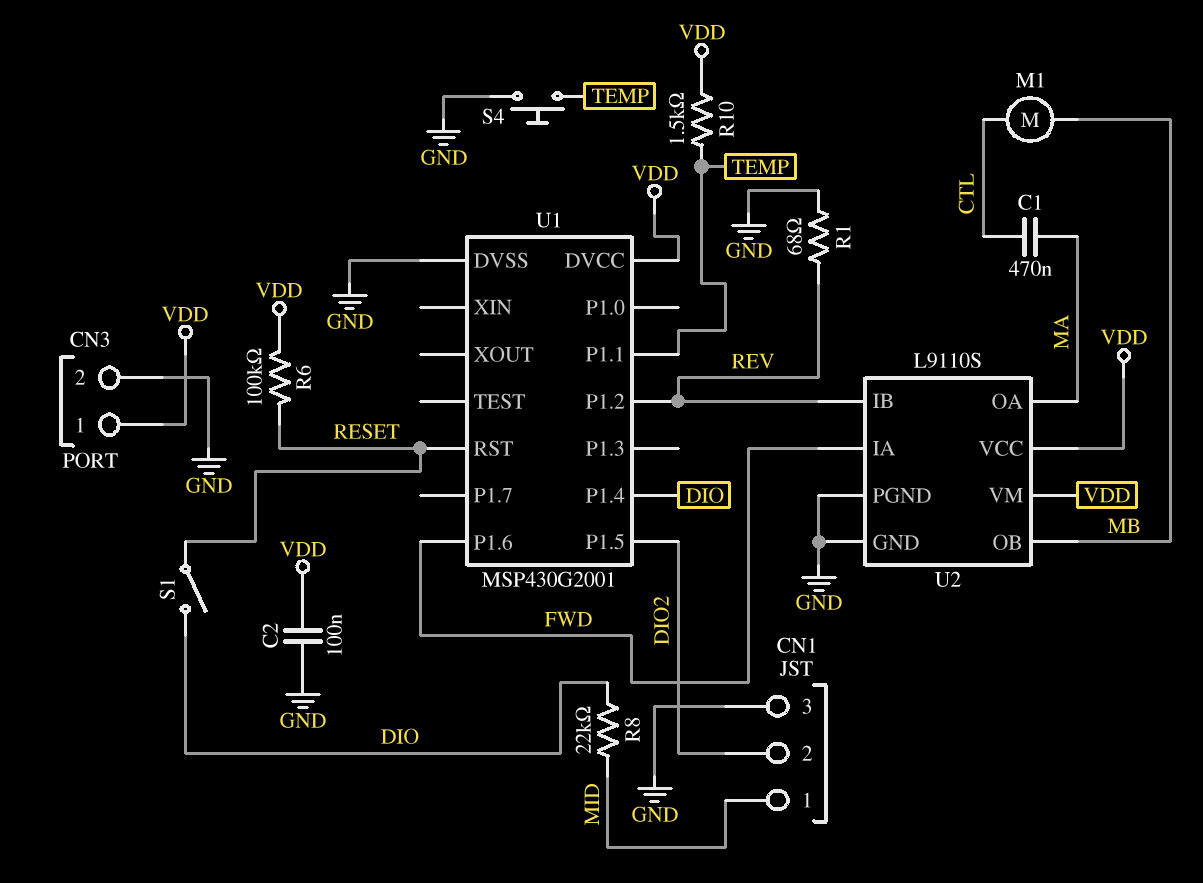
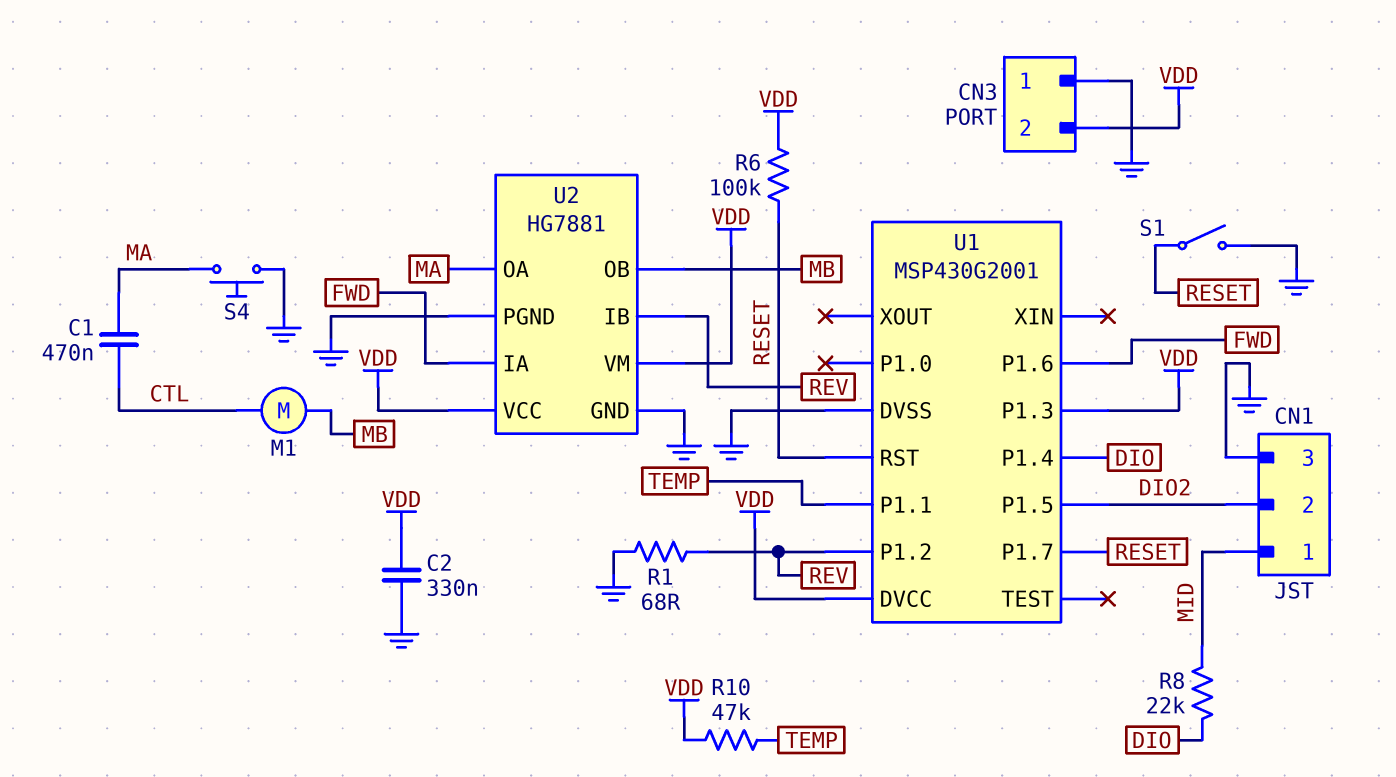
C2: 100nF (GND, VDD) -> 330nF (GND, VDD)
CN3 pin 1: VDD -> GND
CN3 pin 2: GND -> VDD
R10: 1.5k (TEMP, VDD) -> 47k (TEMP, VDD)
S1: switch (DIO, RESET) -> switch (GND, RESET)
S4: button (GND, TEMP) -> button (GND, MA)
U1 pin P1.3: none -> VDD
U1 pin P1.7: none -> RESET
U2: L9110S -> HG7881

